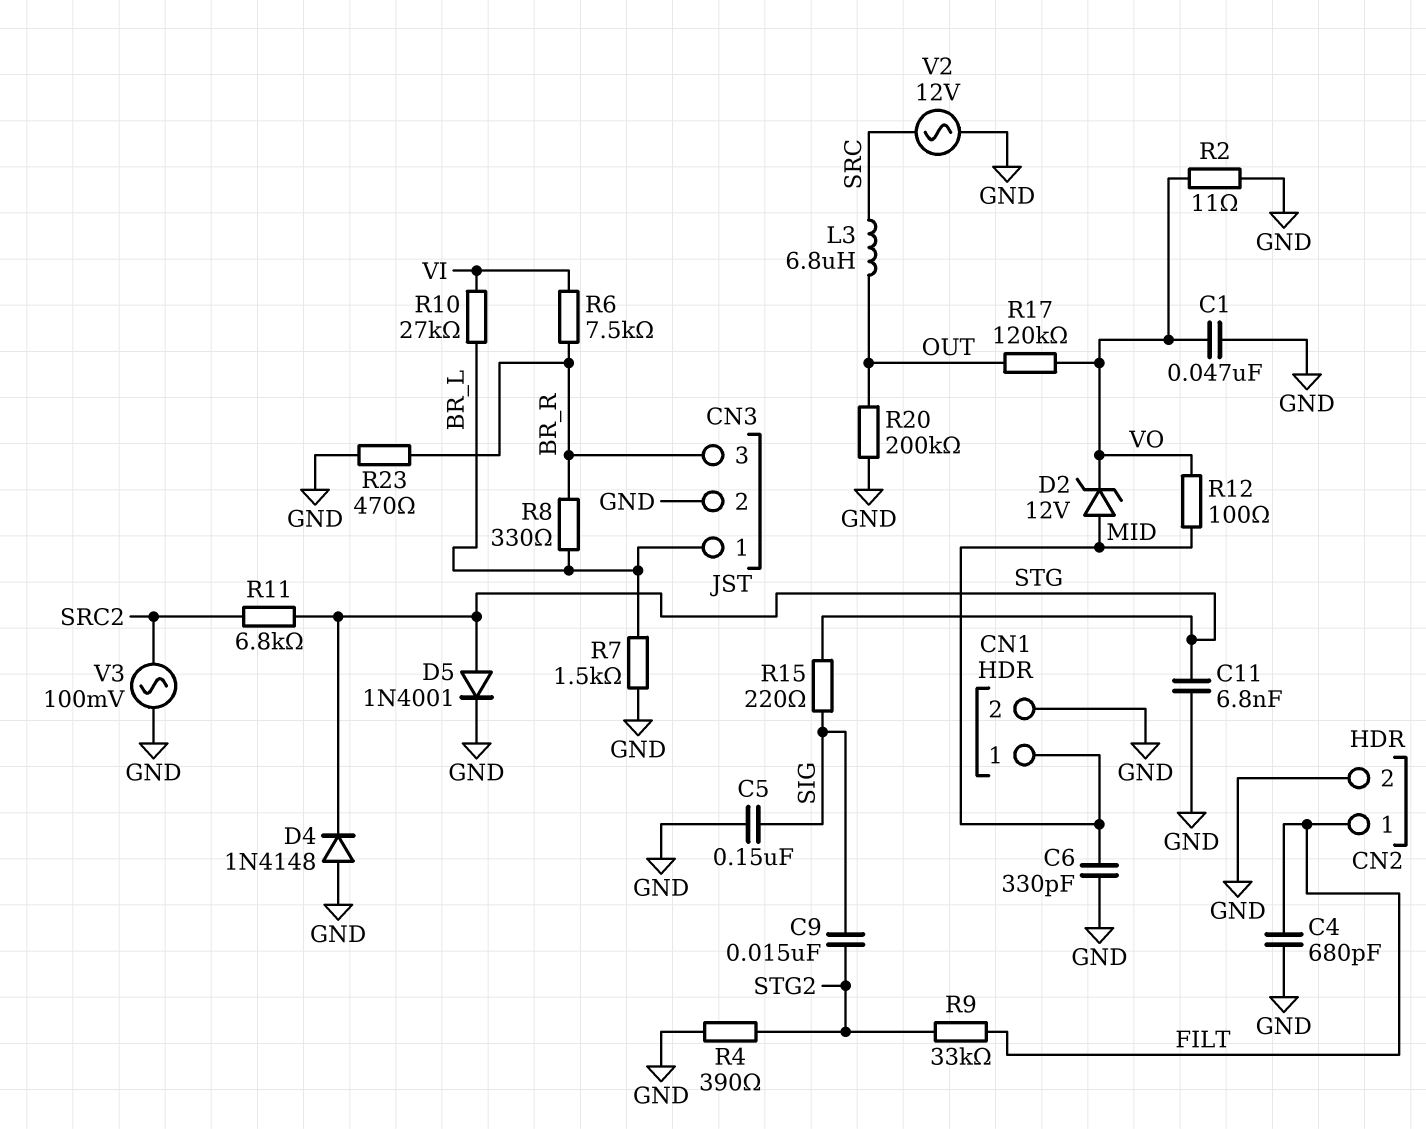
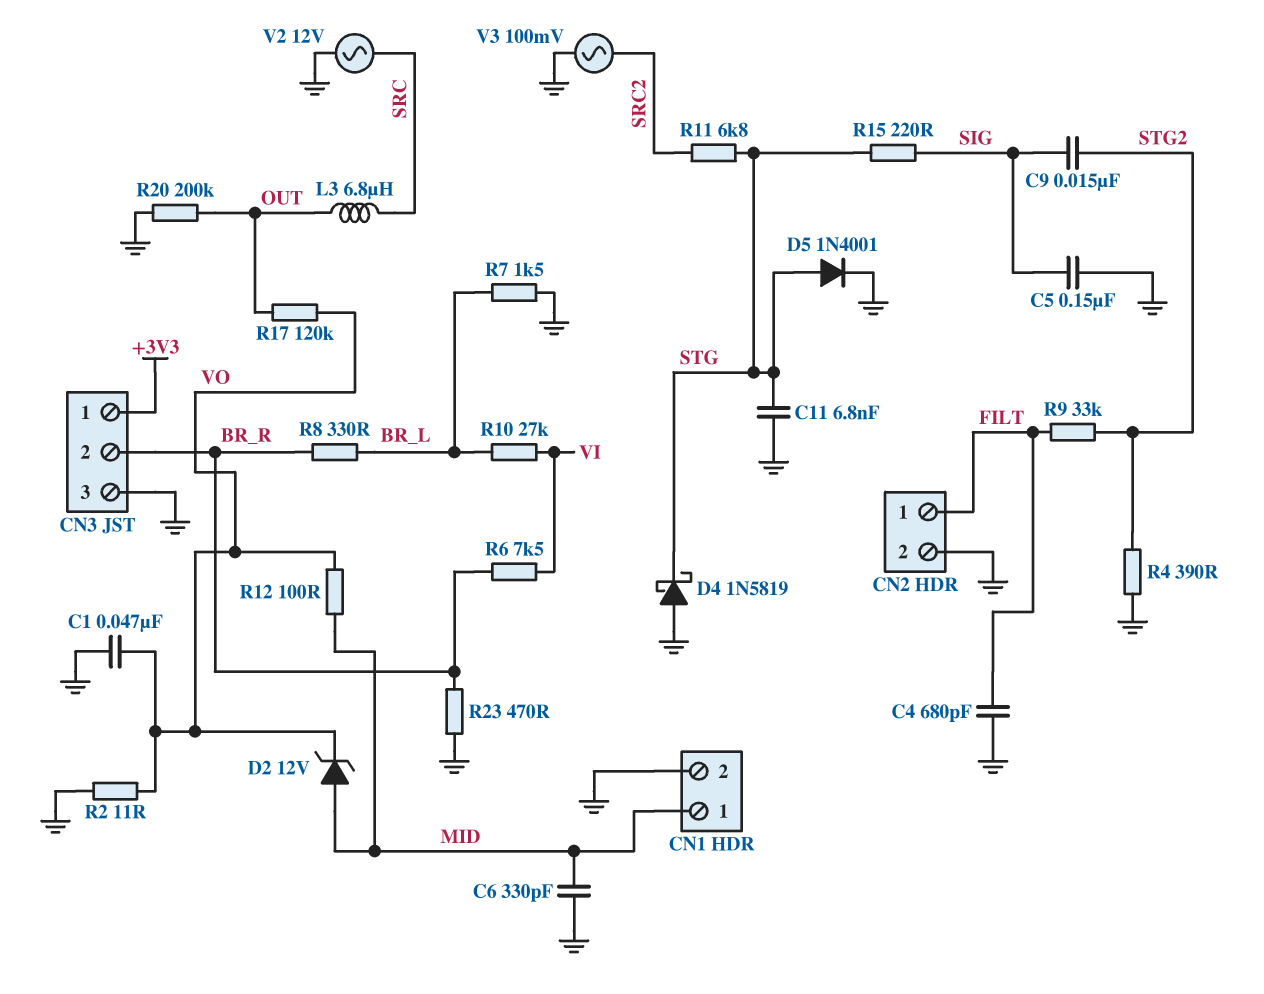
CN3 pin 1: BR_L -> +3V3
CN3 pin 2: GND -> BR_R
CN3 pin 3: BR_R -> GND
D4: diode 1N4148 (A GND, K STG) -> schottky 1N5819 (A GND, K STG)

